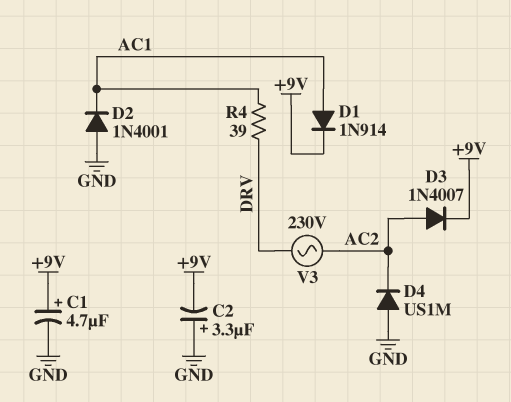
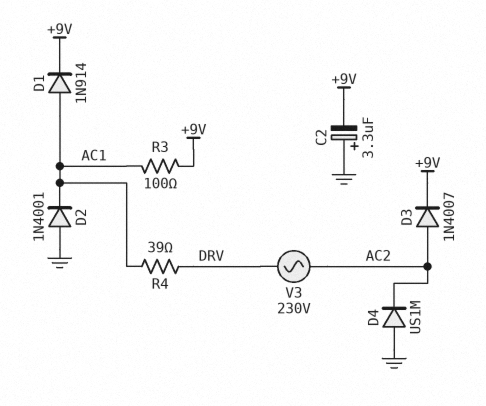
C1: 4.7uF (plus +9V, minus GND) -> none
R3: none -> 100 (+9V, AC1)

